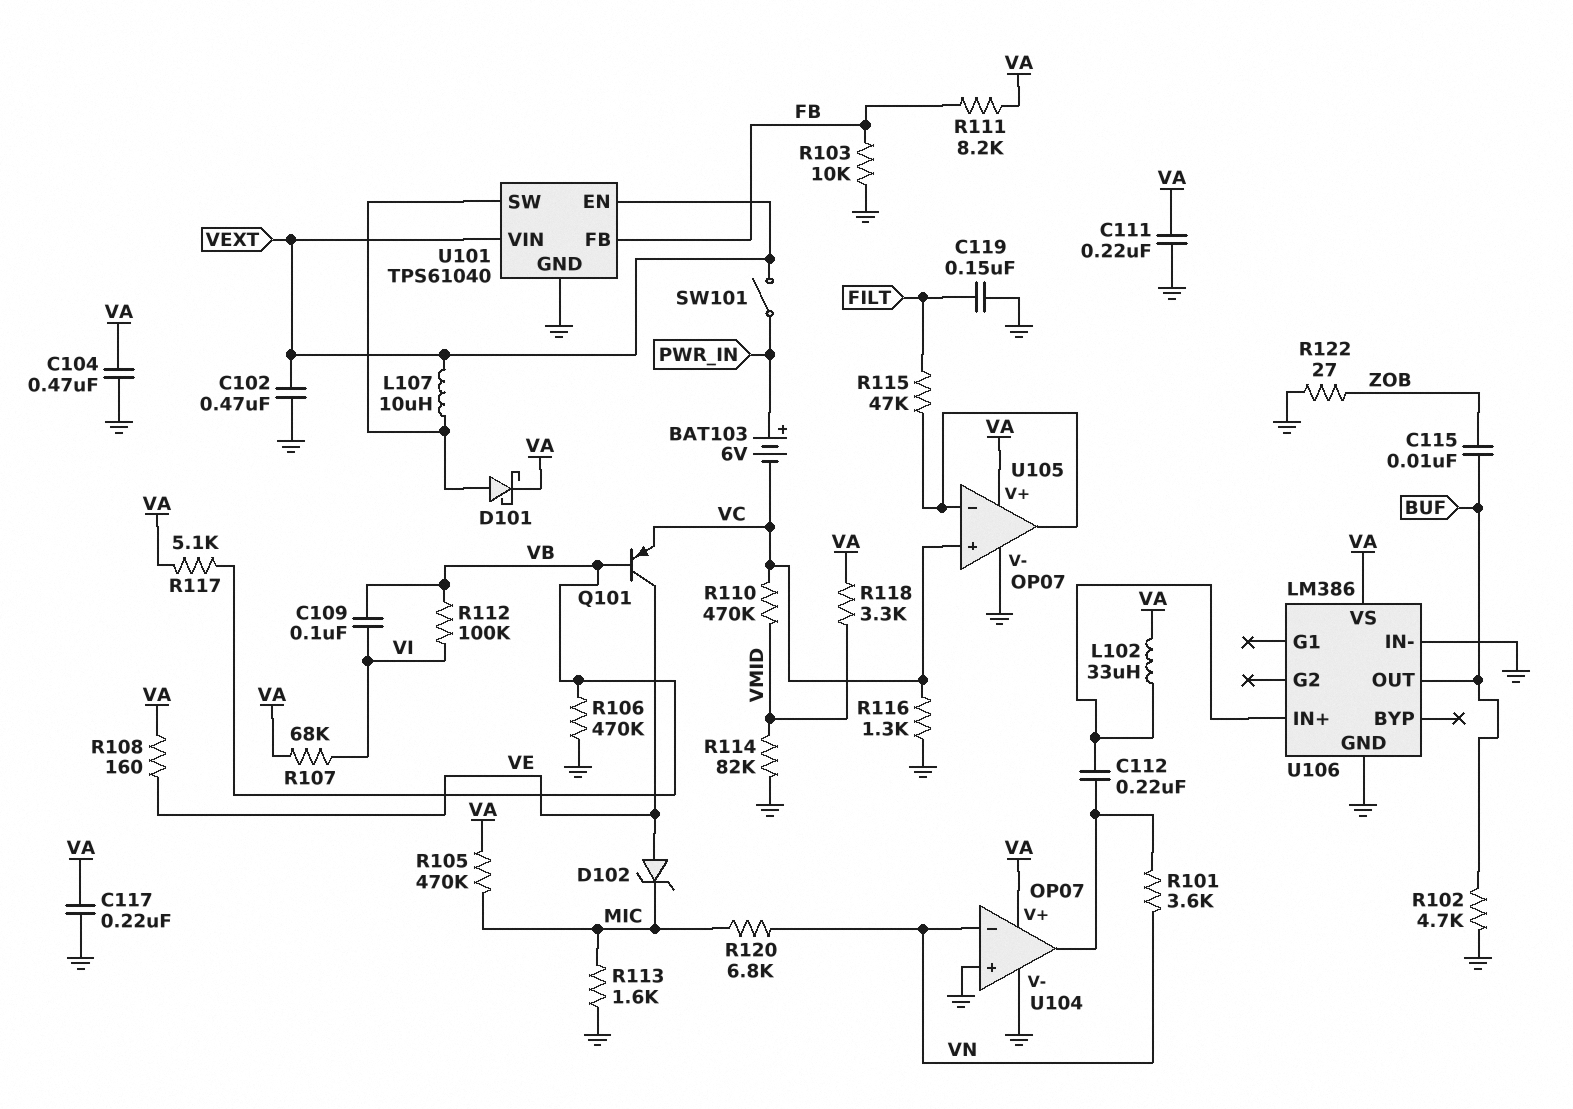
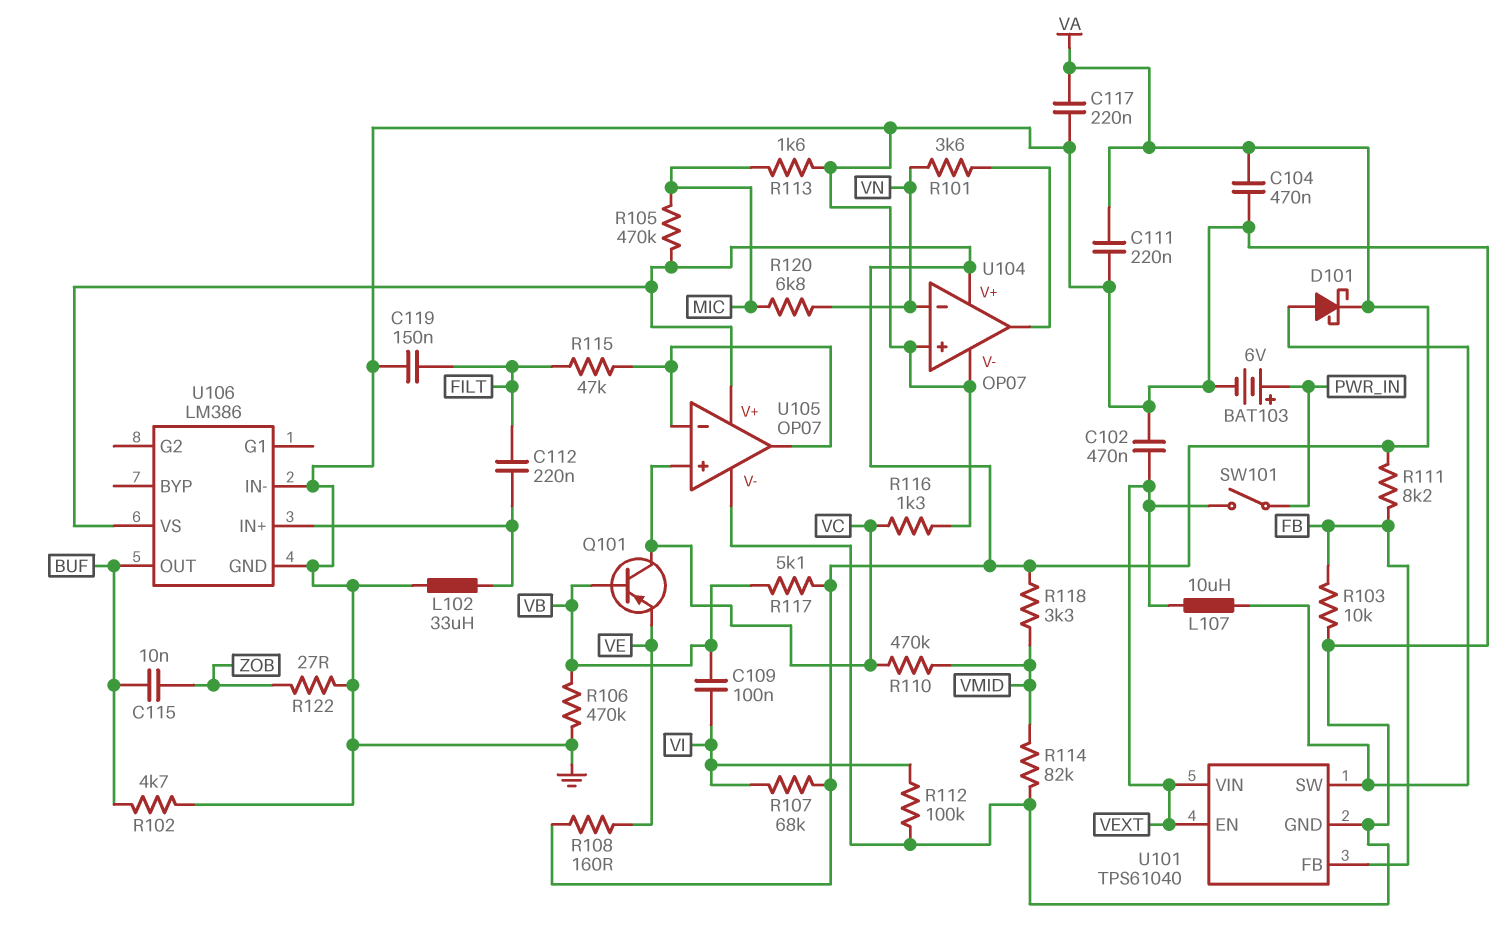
BAT103: 6V (plus PWR_IN, minus VC) -> 6V (plus PWR_IN, minus GND)
C112: 220nF (U104/out, U106/IN+) -> 220nF (FILT, U106/IN+)
D102: zener (A VE, K MIC) -> none
L102: 33uH (U106/IN+, VA) -> 33uH (GND, U106/IN+)
Q101: PNP (B VB, C VE, E VC) -> PNP (B VB, C VC, E VE)
R112: 100k (VB, VI) -> 100k (GND, VI)

